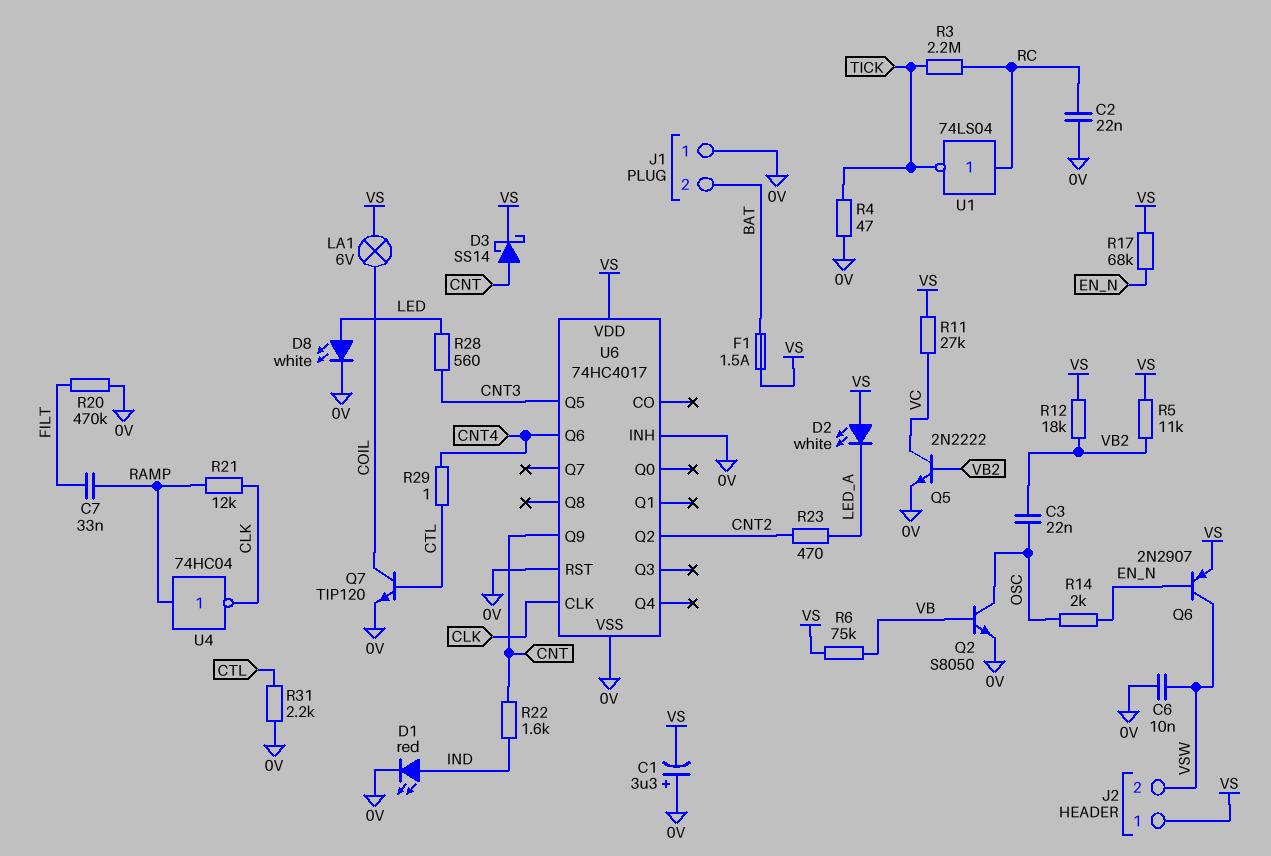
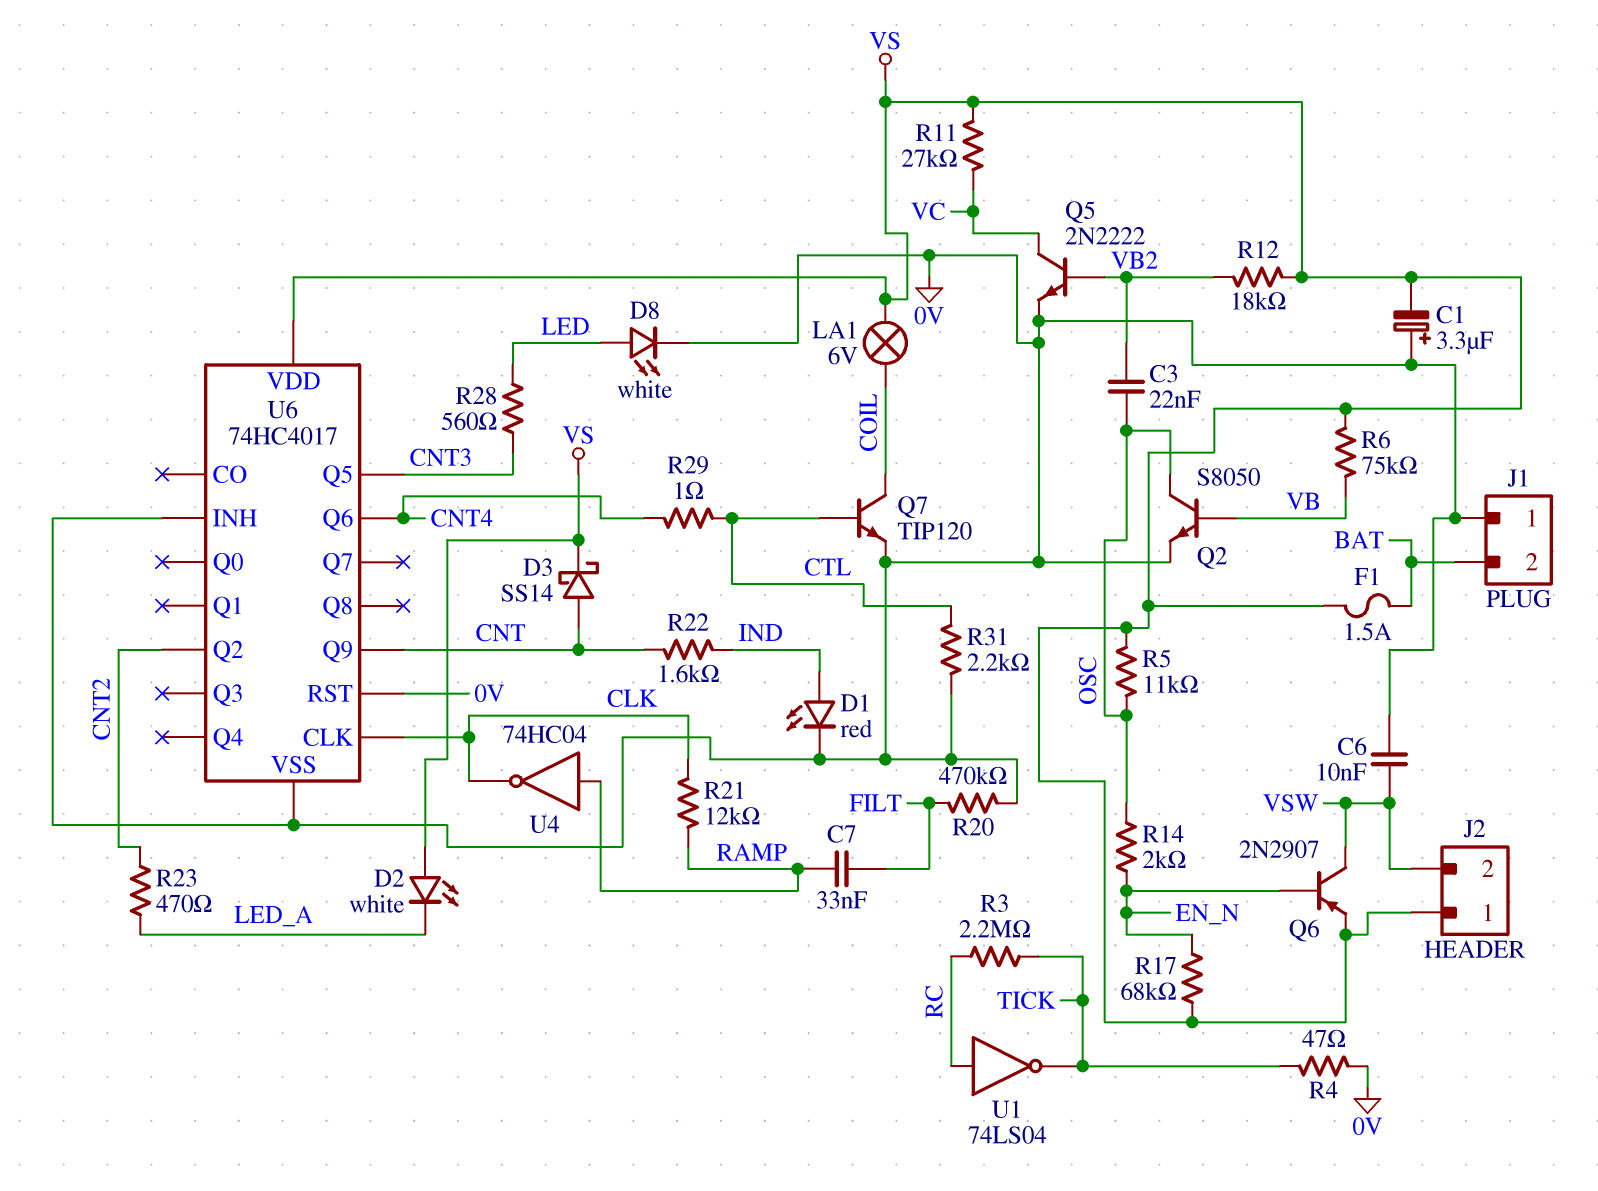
C2: 22nF (0V, RC) -> none
R5: 11k (VB2, VS) -> 11k (OSC, VS)

